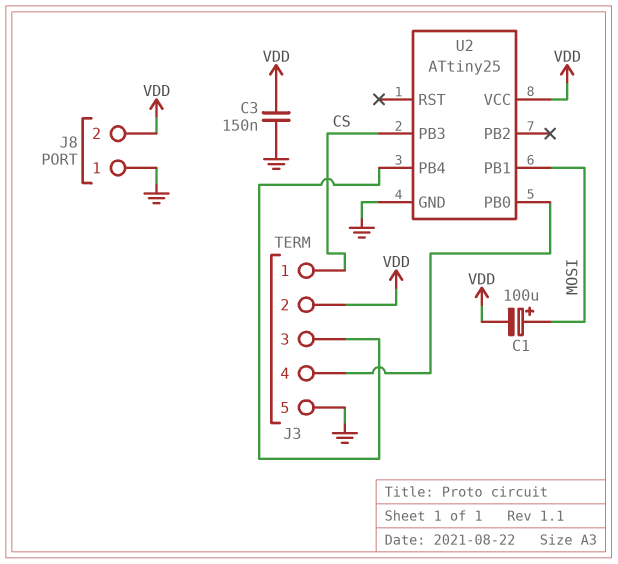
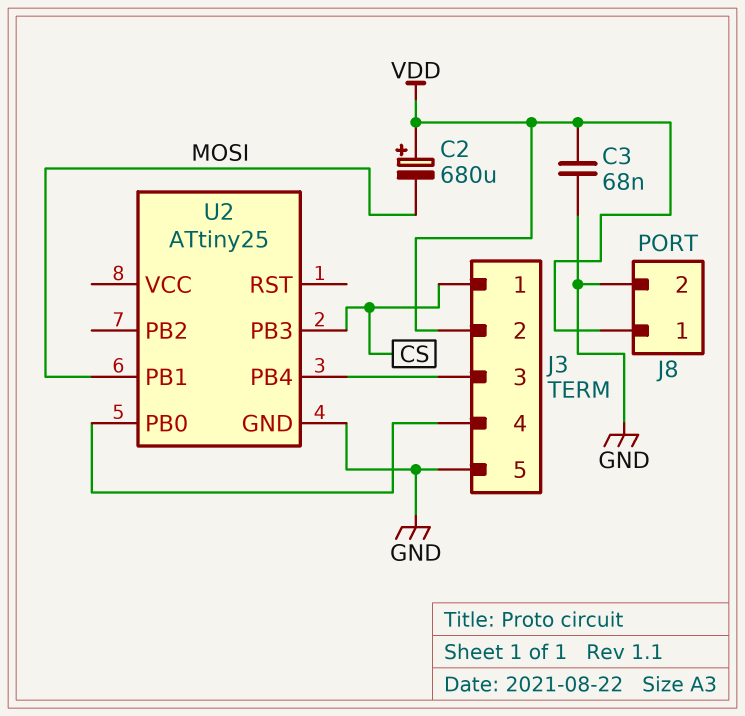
C1: 100uF (plus MOSI, minus VDD) -> none
C2: none -> 680uF (plus VDD, minus MOSI)
C3: 150nF (GND, VDD) -> 68nF (GND, VDD)
J8 pin 1: GND -> VDD
J8 pin 2: VDD -> GND
U2 pin VCC: VDD -> none

